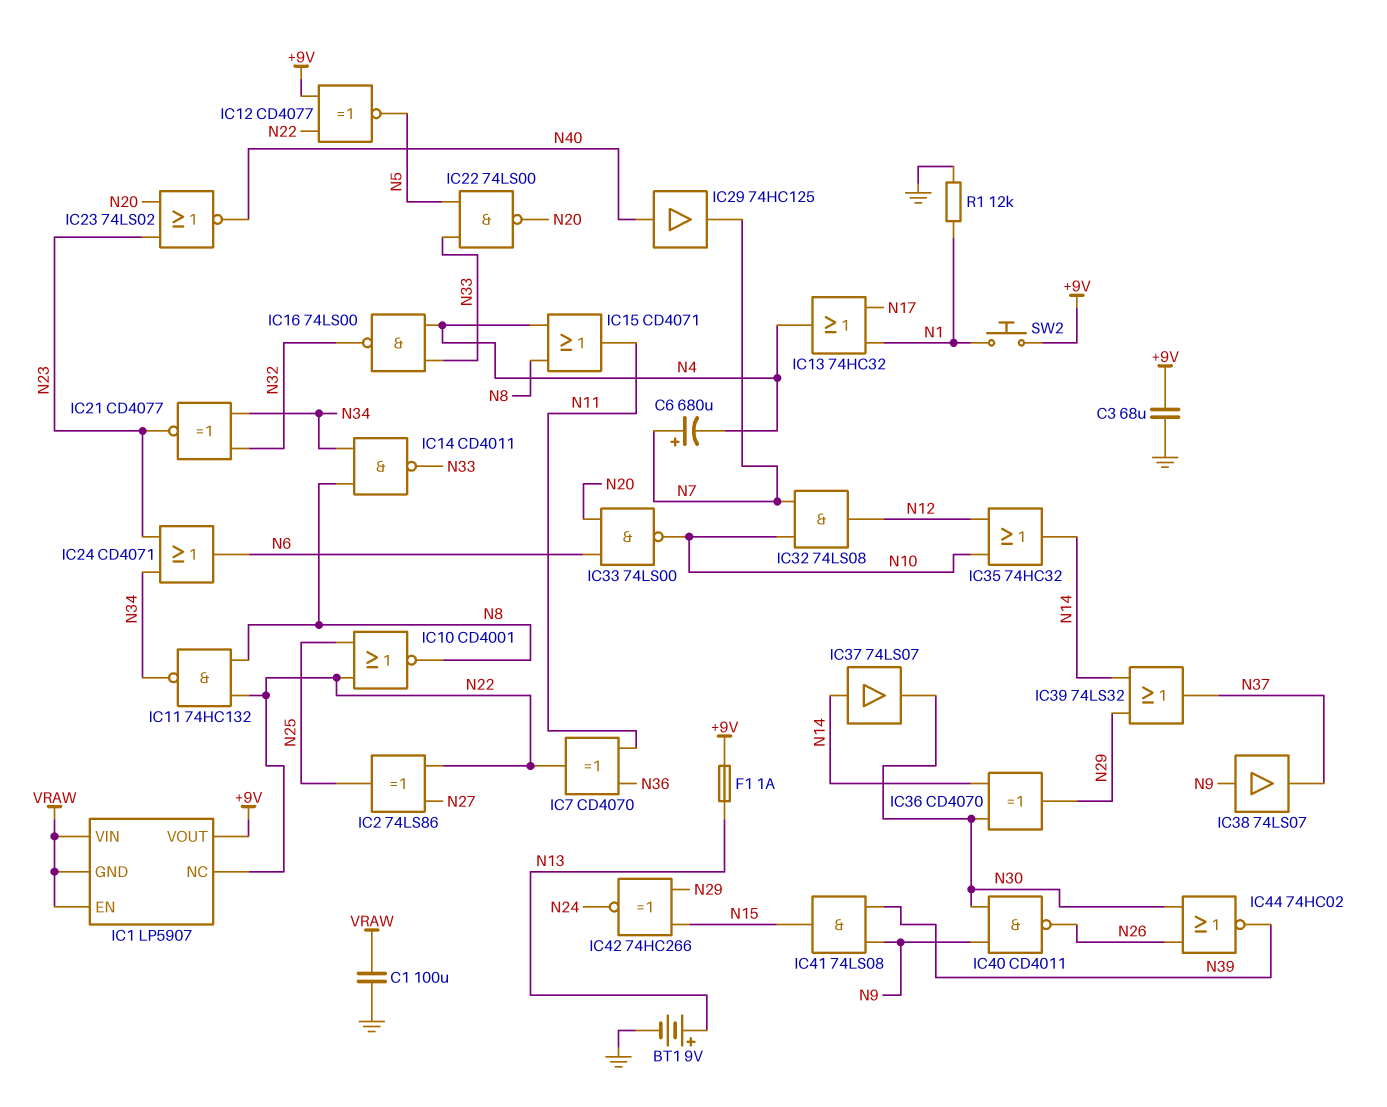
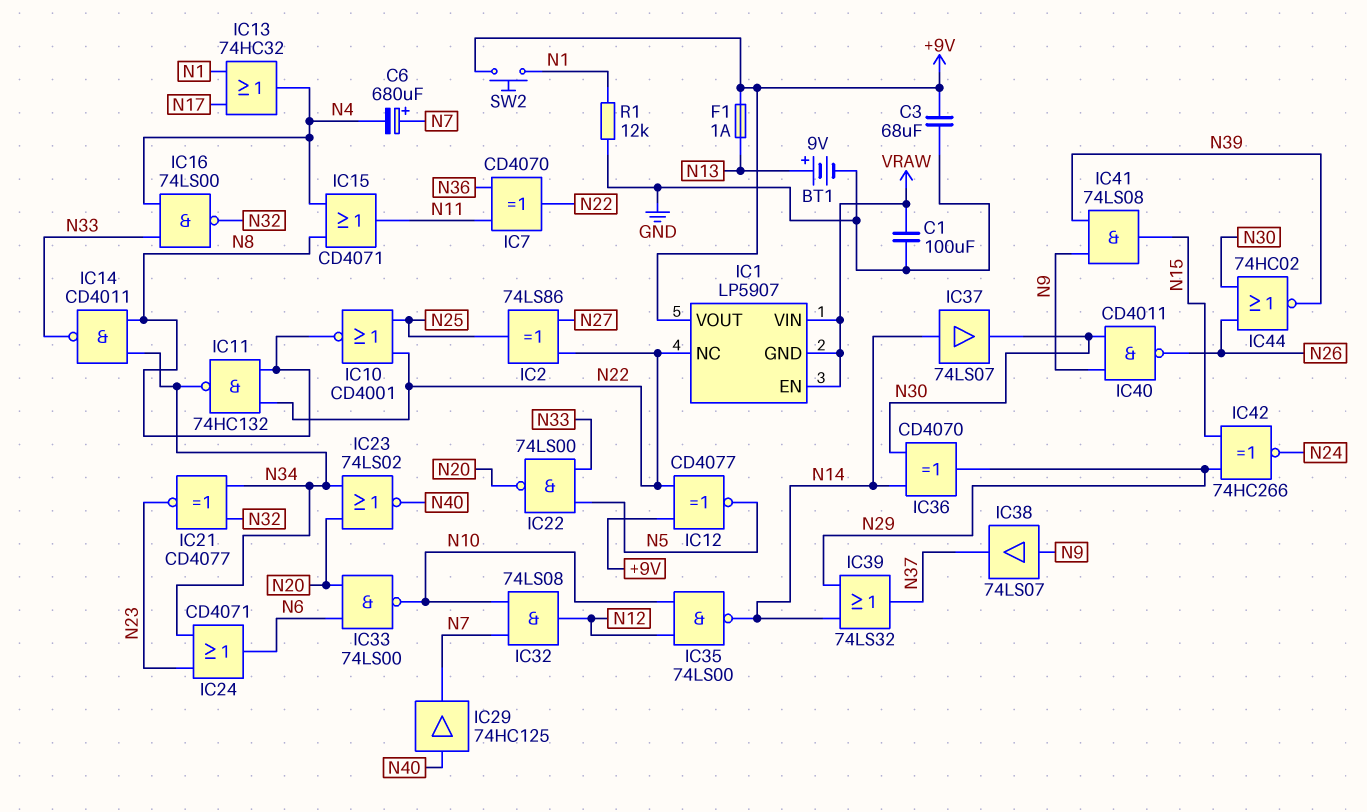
IC23: NOR 74LS02 (in N20, in N23, out N40) -> NOR 74LS02 (in N20, in N34, out N40)
IC35: OR 74HC32 (in N10, in N12, out N14) -> NAND 74LS00 (in N10, in N12, out N14)

